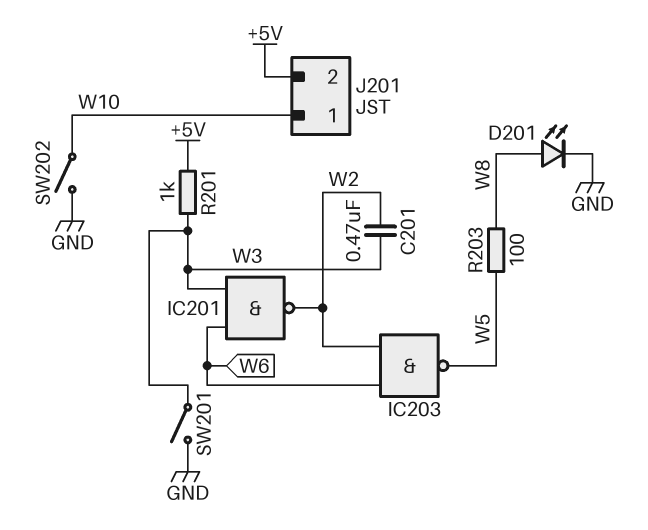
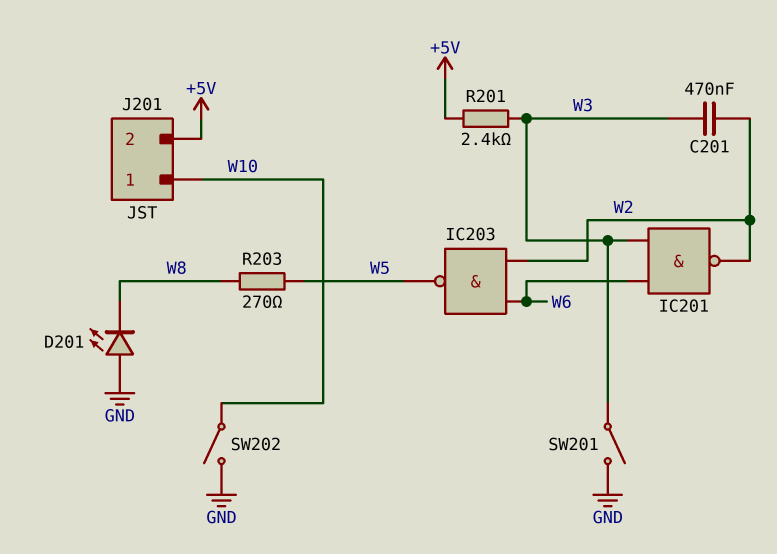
D201: LED (A W8, K GND) -> LED (A GND, K W8)
R201: 1k (+5V, W3) -> 2.4k (+5V, W3)
R203: 100 (W5, W8) -> 270 (W5, W8)

